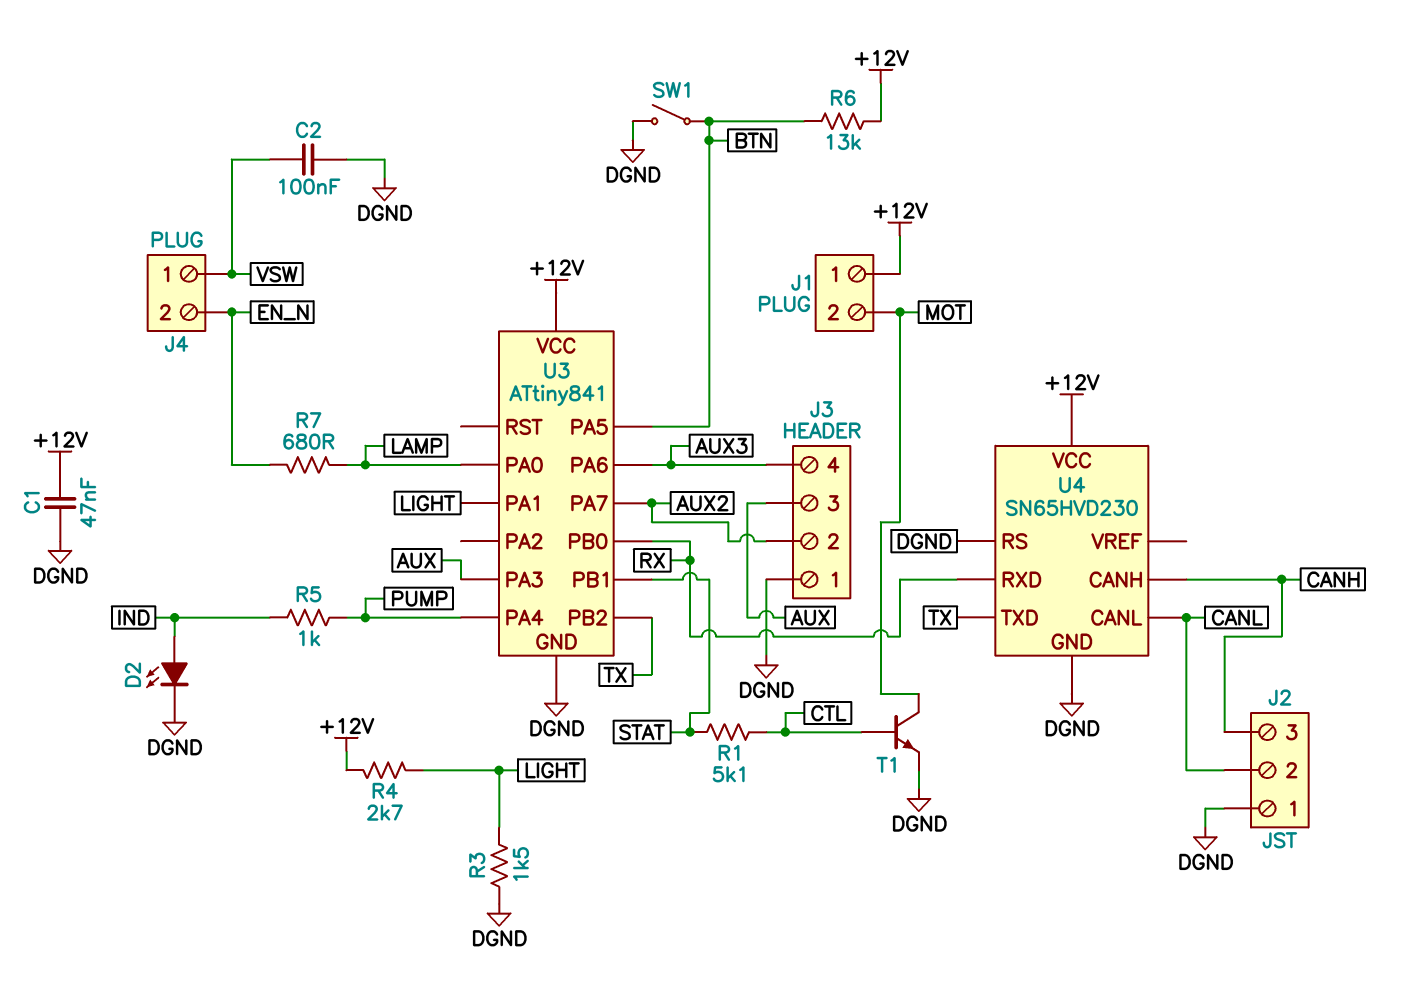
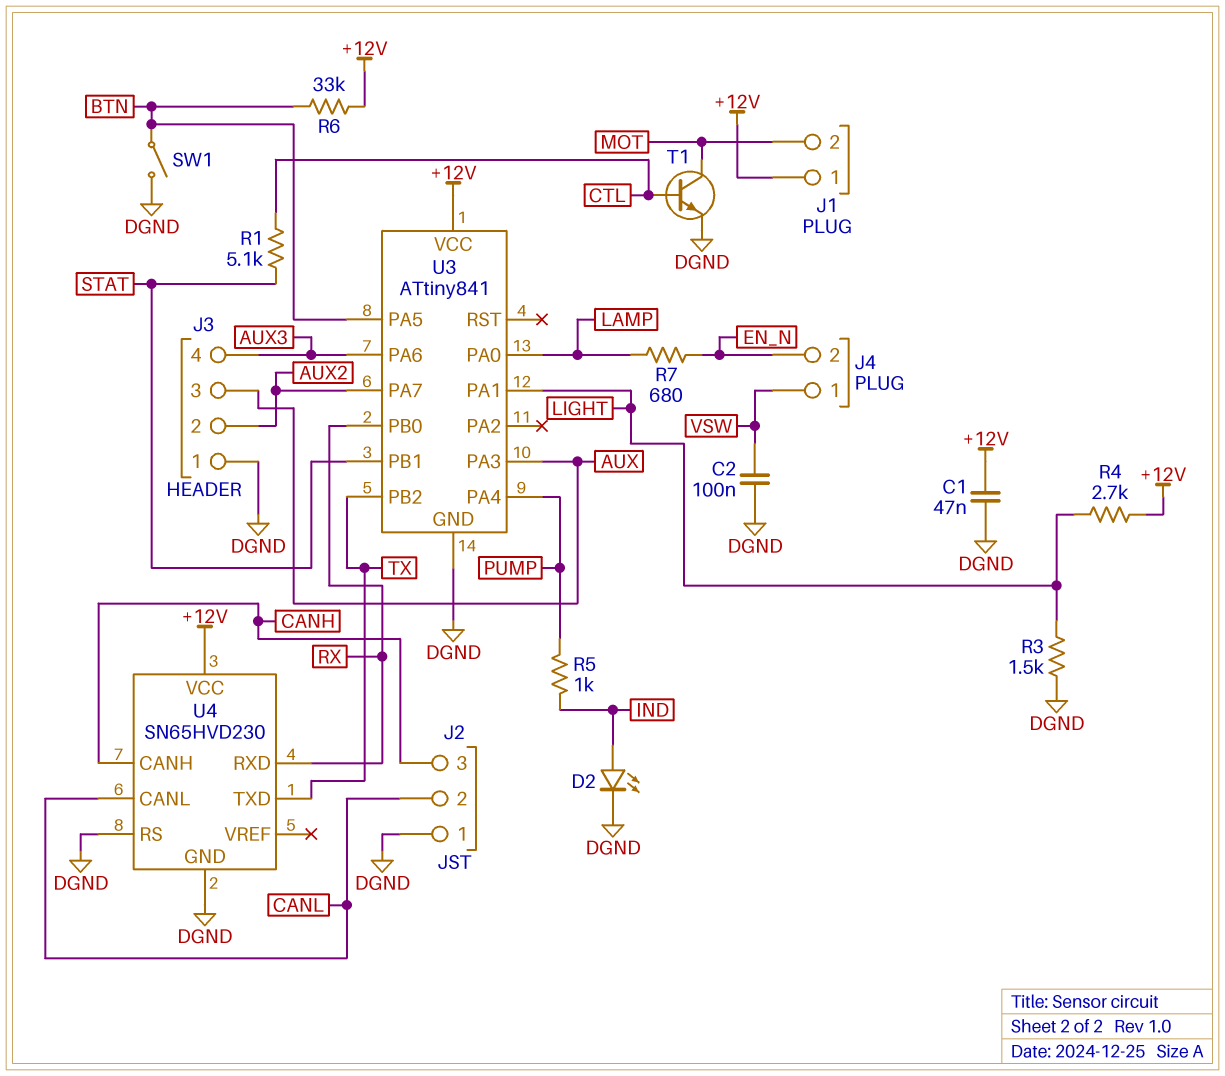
R6: 13k (+12V, BTN) -> 33k (+12V, BTN)

